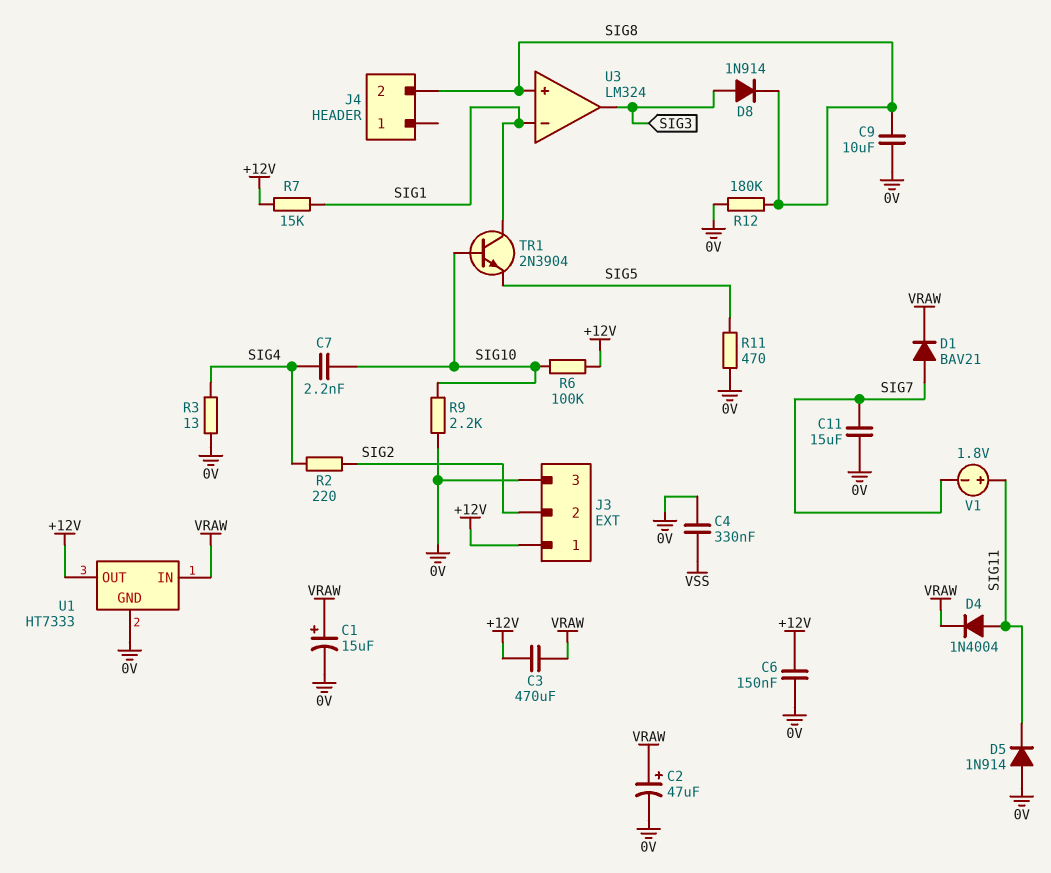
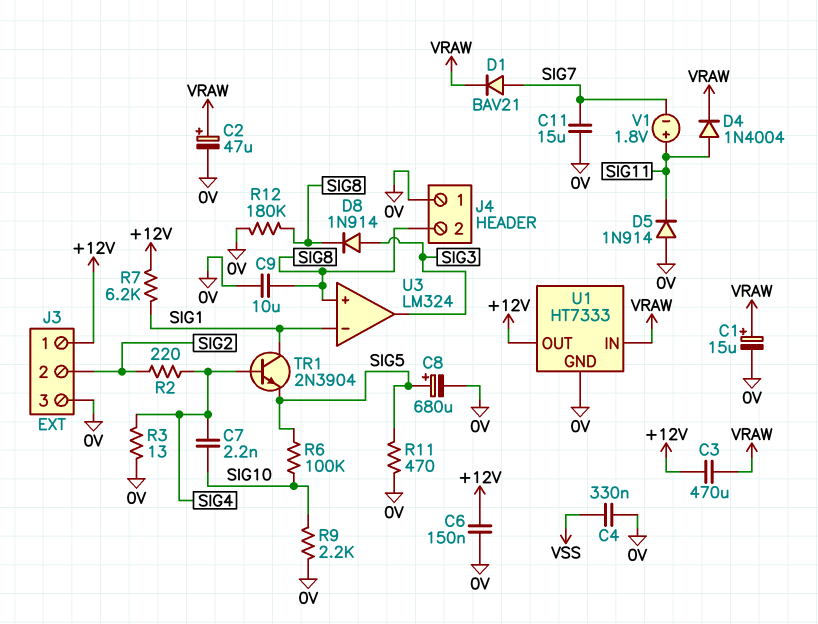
C8: none -> 680uF (plus SIG5, minus 0V)
J4 pin 1: none -> 0V
R6: 100k (+12V, SIG10) -> 100k (SIG5, SIG10)
R7: 15k (+12V, SIG1) -> 6.2k (+12V, SIG1)
TR1: NPN 2N3904 (B SIG10, C SIG1, E SIG5) -> NPN 2N3904 (B SIG4, C SIG1, E SIG5)

